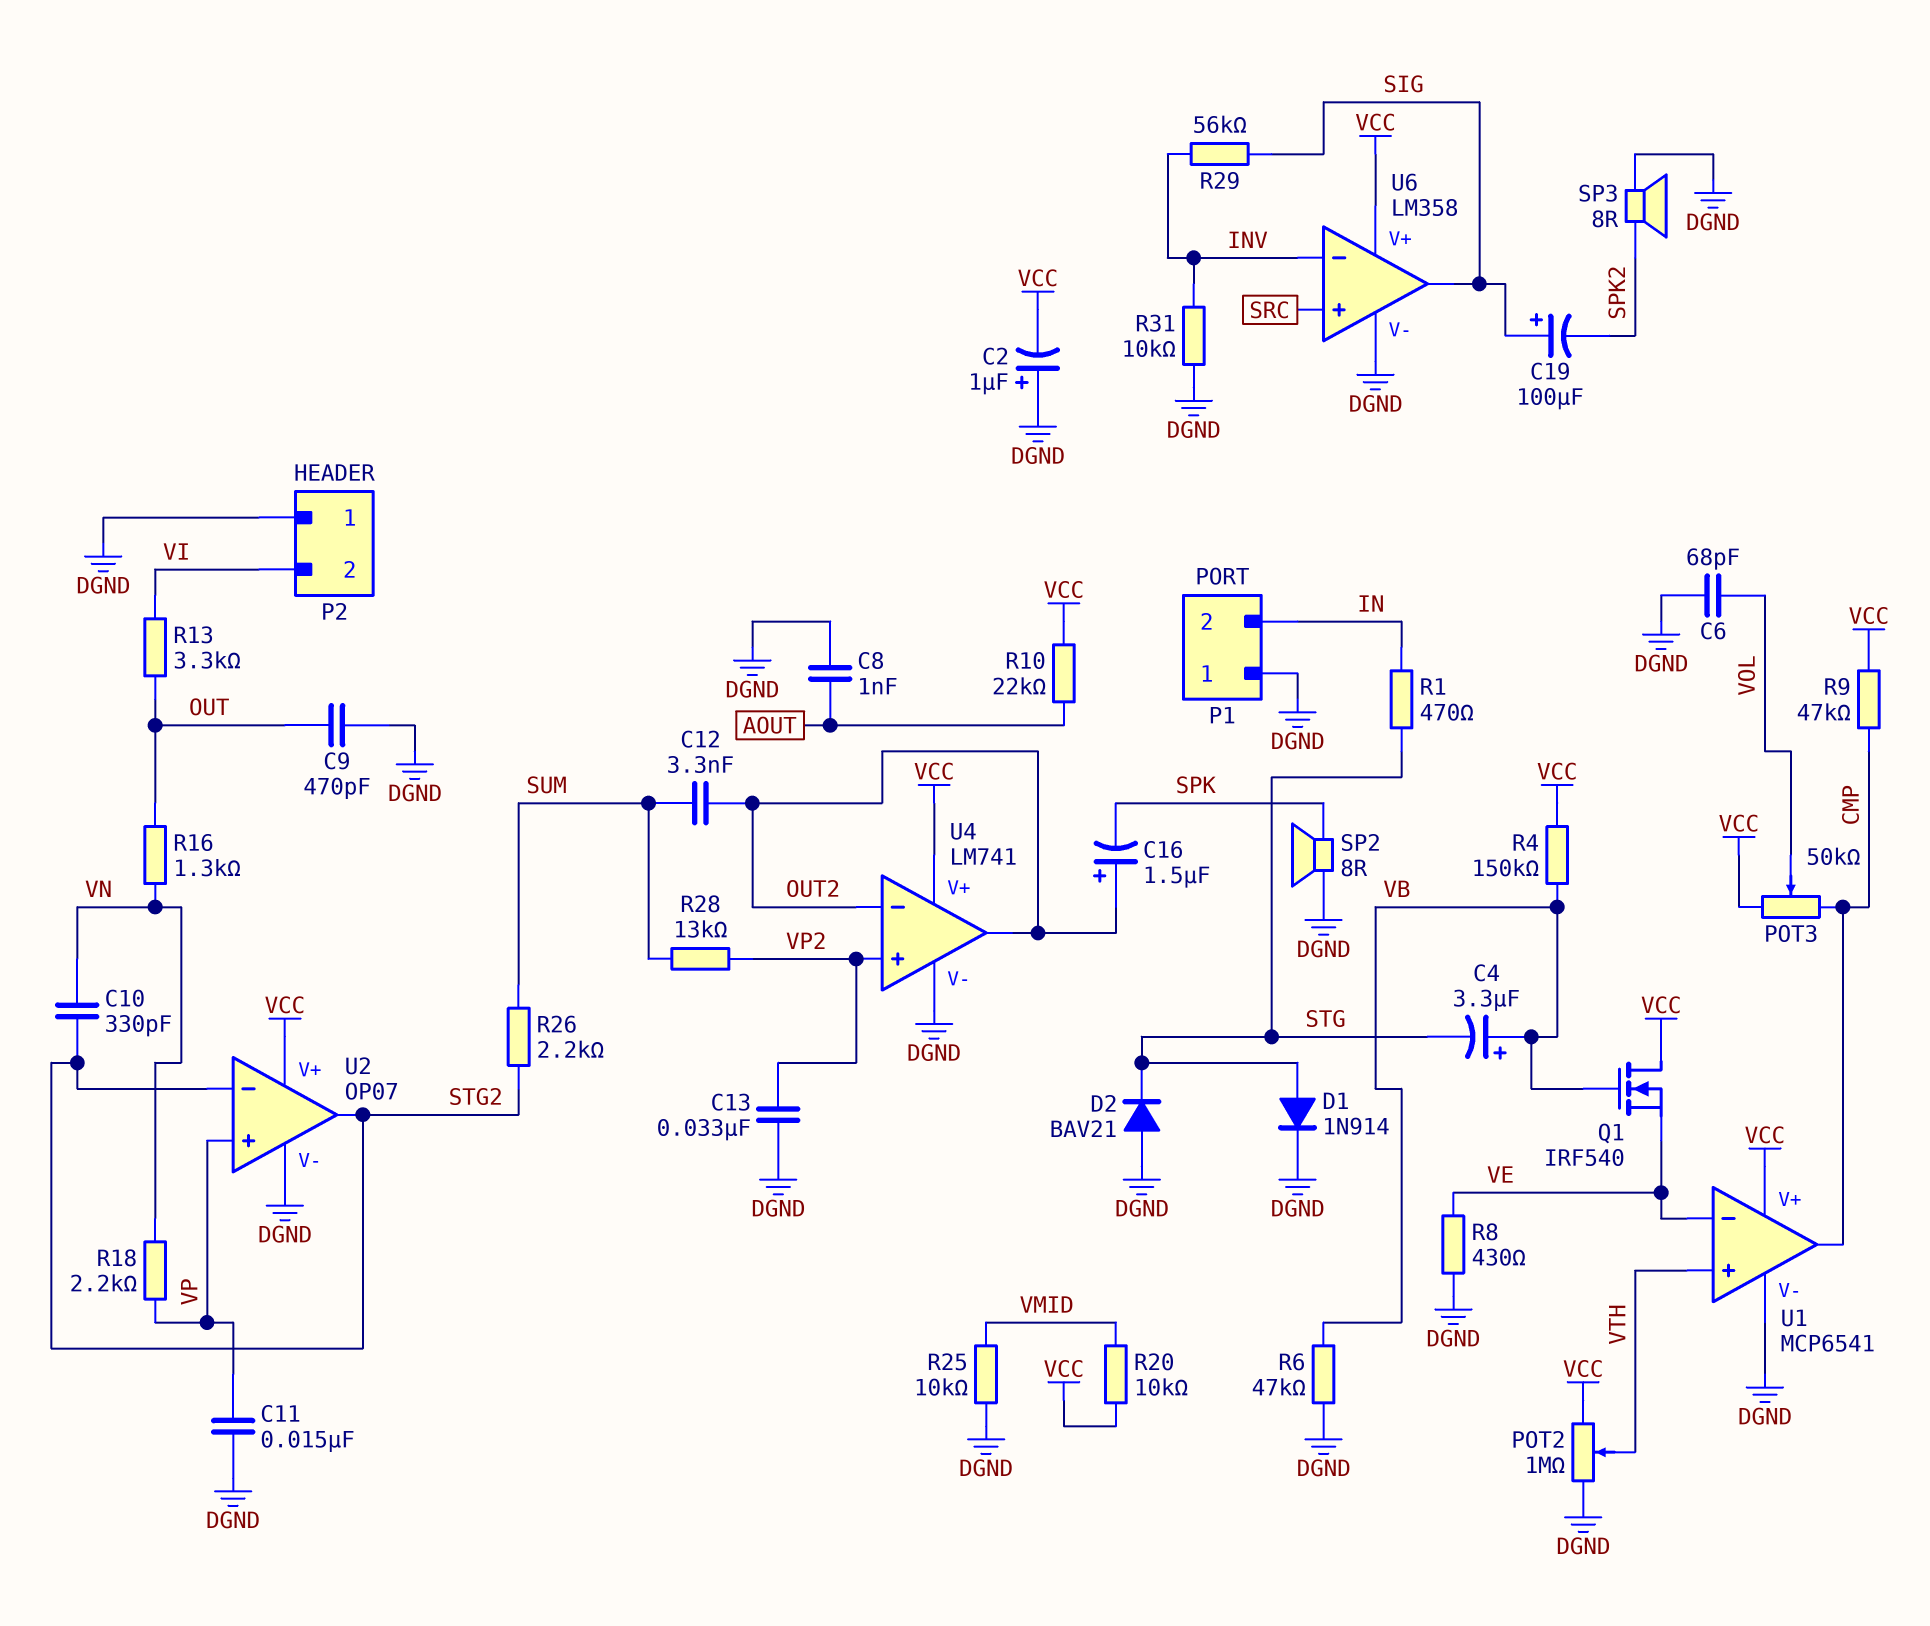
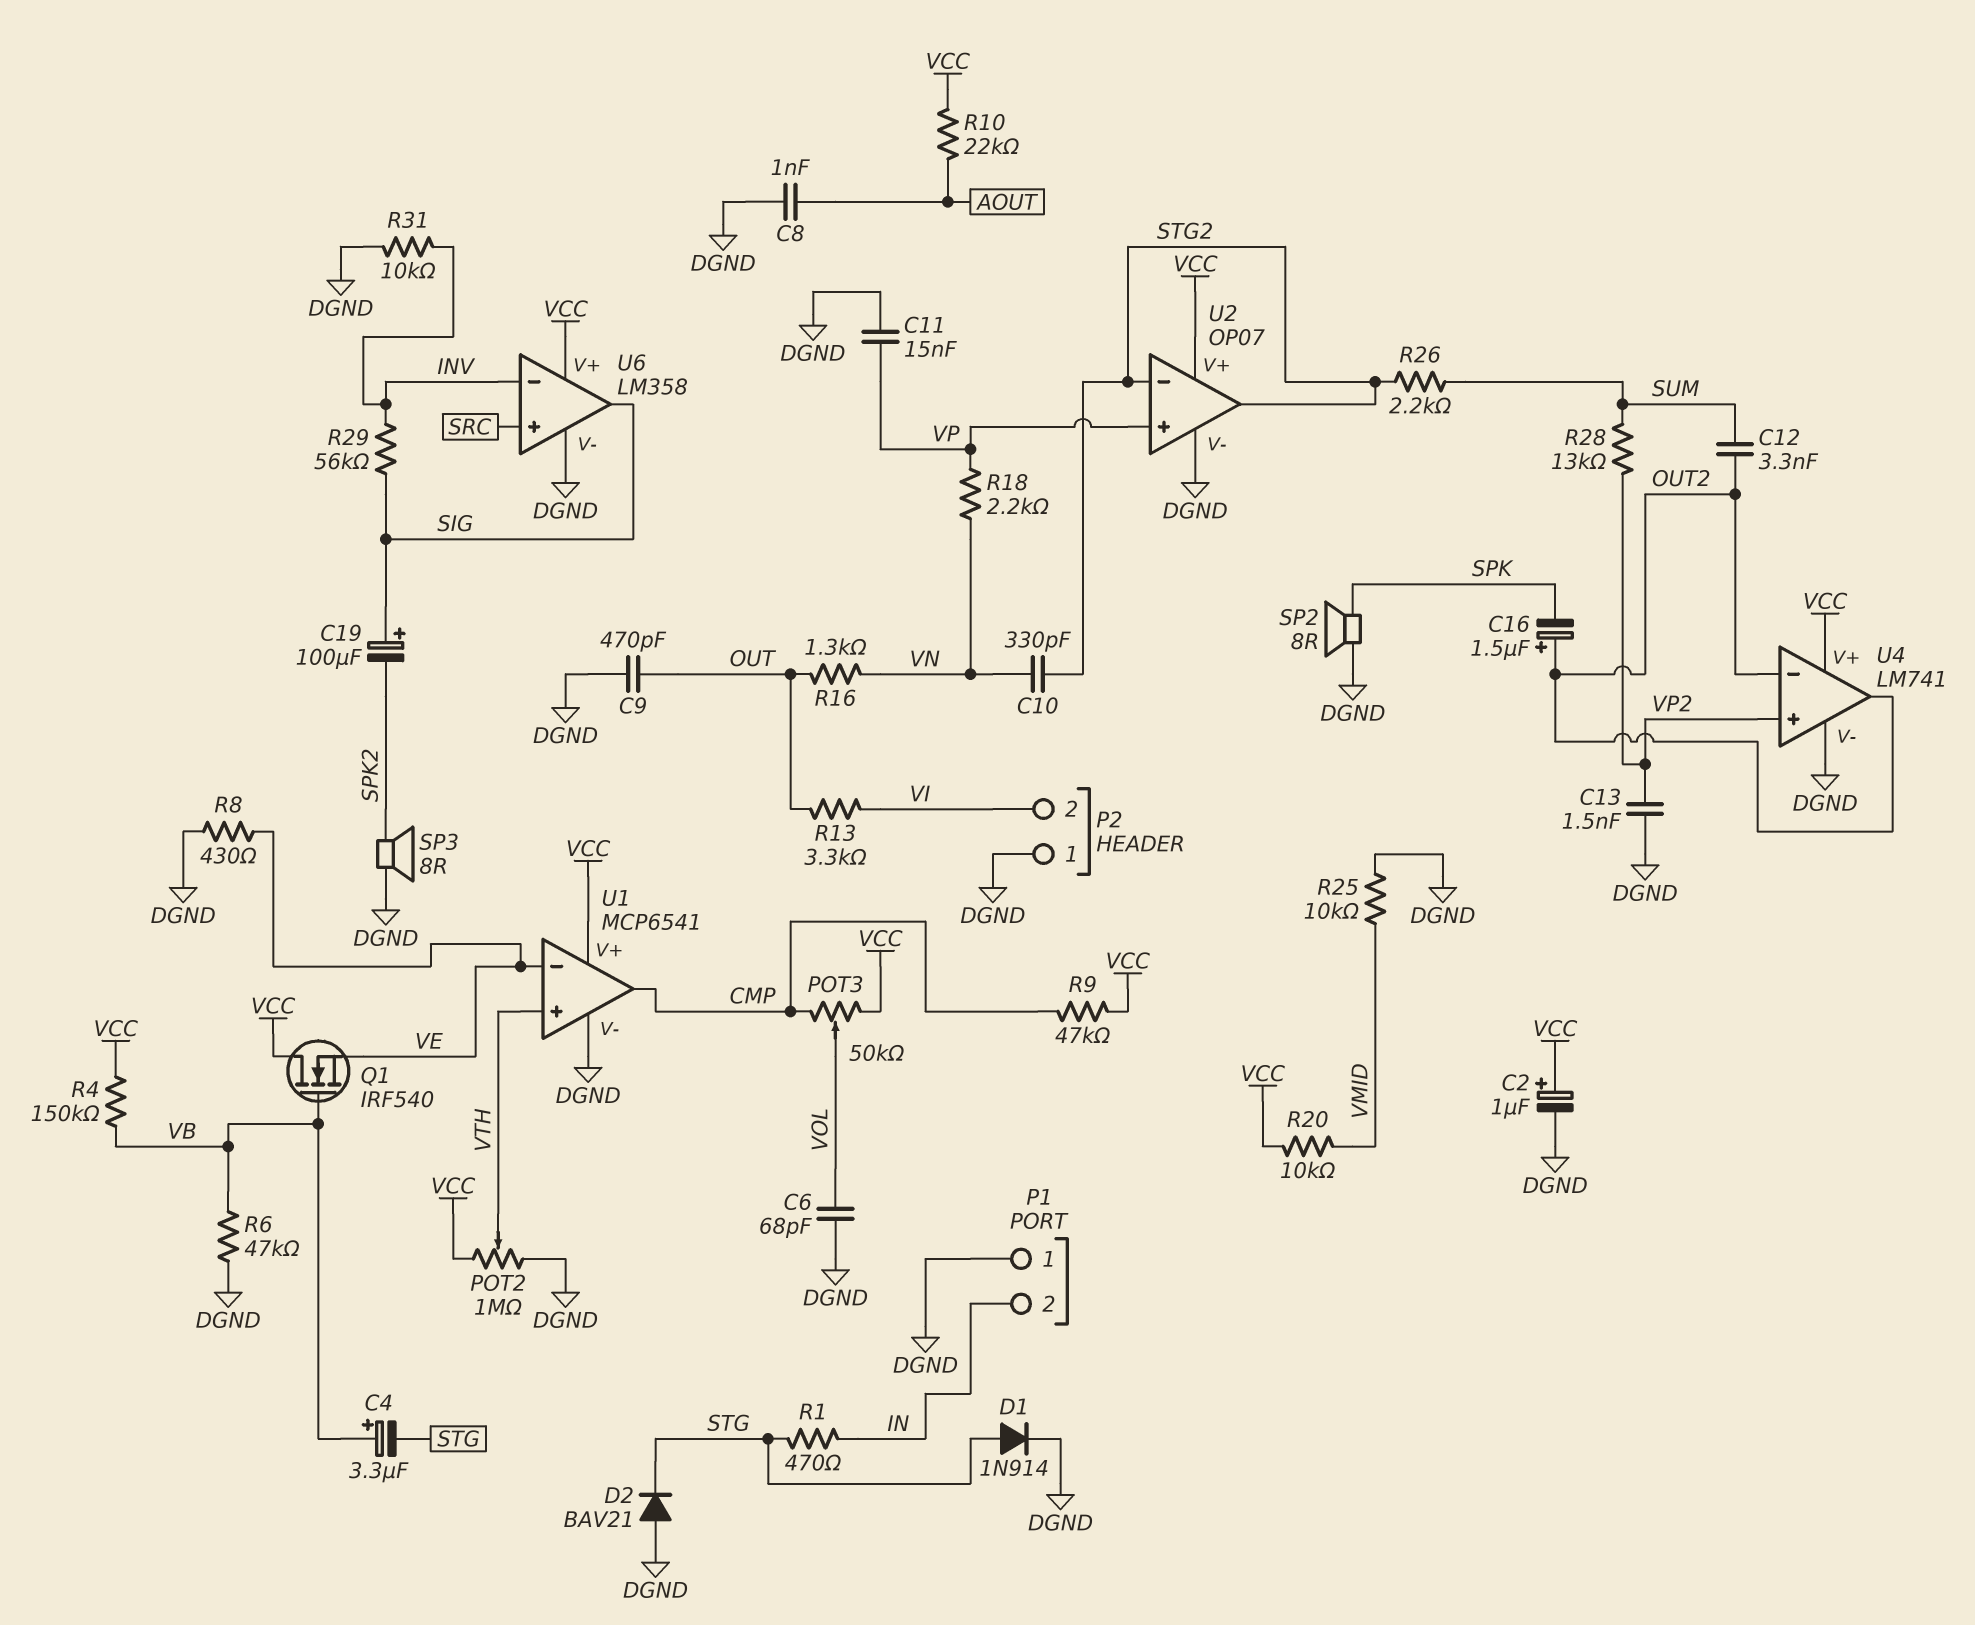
C2: 1uF (plus DGND, minus VCC) -> 1uF (plus VCC, minus DGND)
C13: 33nF (DGND, VP2) -> 1.5nF (DGND, VP2)

